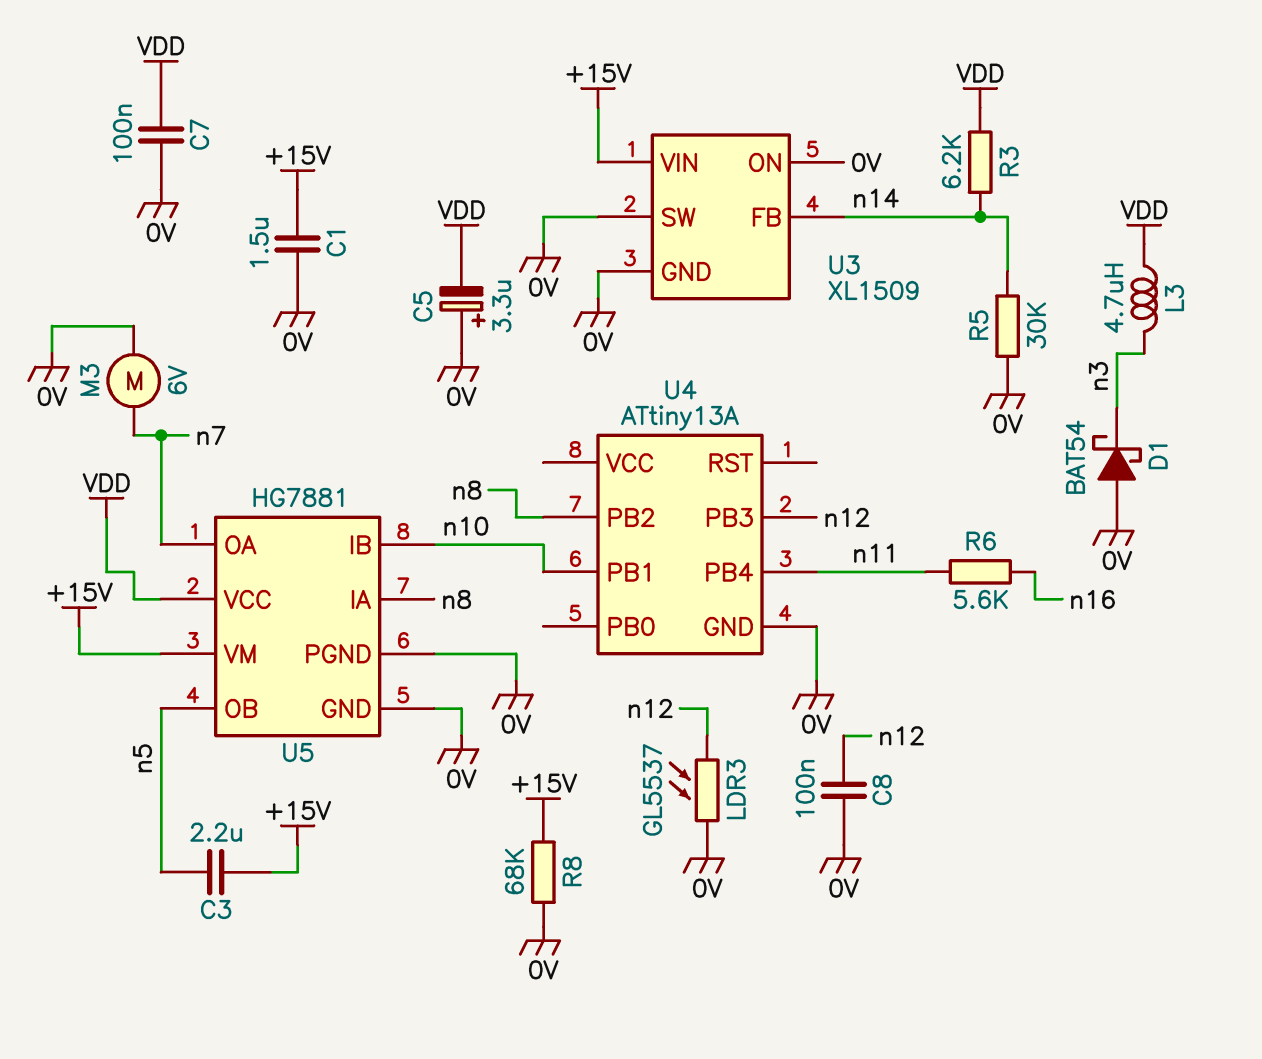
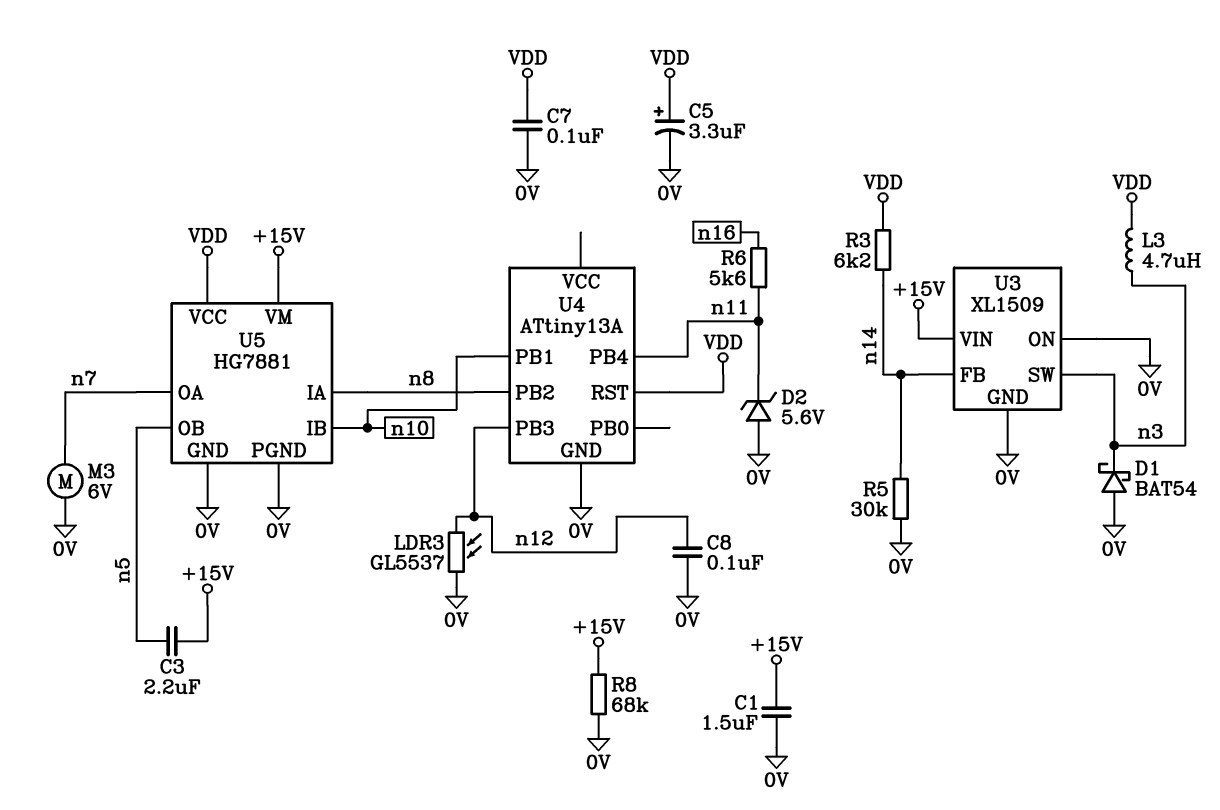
C5: 3.3uF (plus 0V, minus VDD) -> 3.3uF (plus VDD, minus 0V)
D2: none -> zener 5.6V (A 0V, K n11)
U3 pin SW: 0V -> n3
U4 pin RST: none -> VDD

